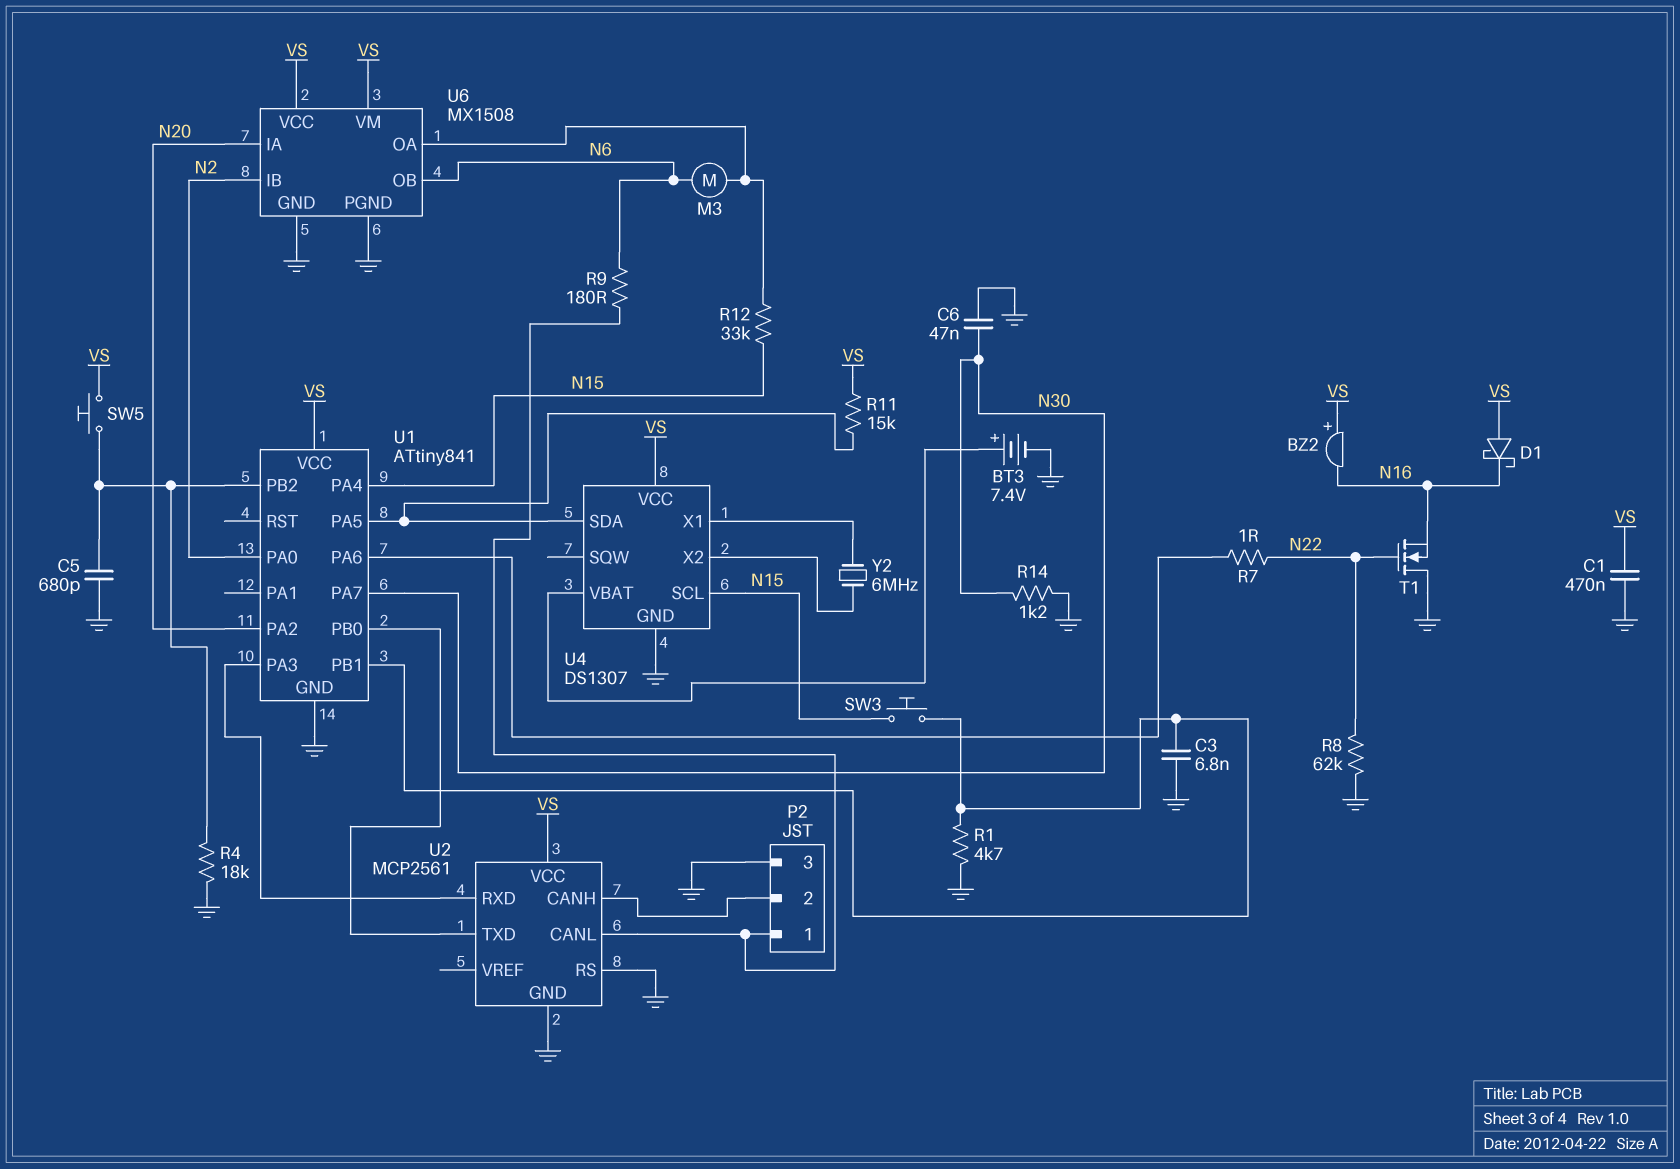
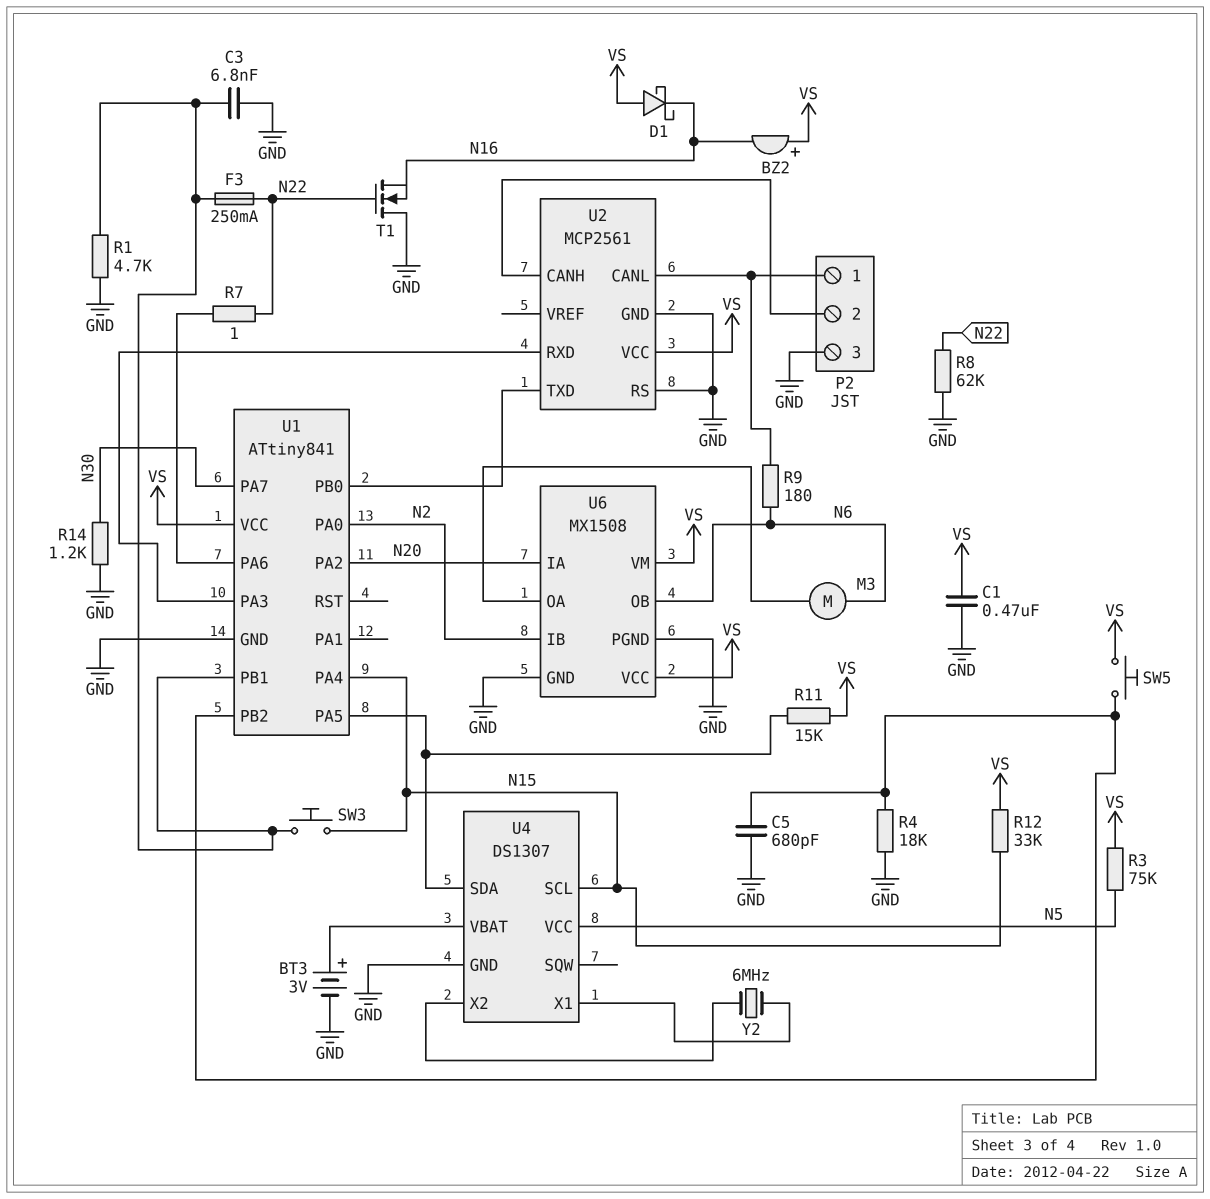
BT3: 7.4V (plus U4/VBAT, minus GND) -> 3V (plus U4/VBAT, minus GND)
C6: 47nF (GND, N30) -> none
F3: none -> 250mA (N22, U1/PB1)
R3: none -> 75k (N5, VS)
R12: 33k (N15, U6/OA) -> 33k (N15, VS)
U4 pin VCC: VS -> N5

